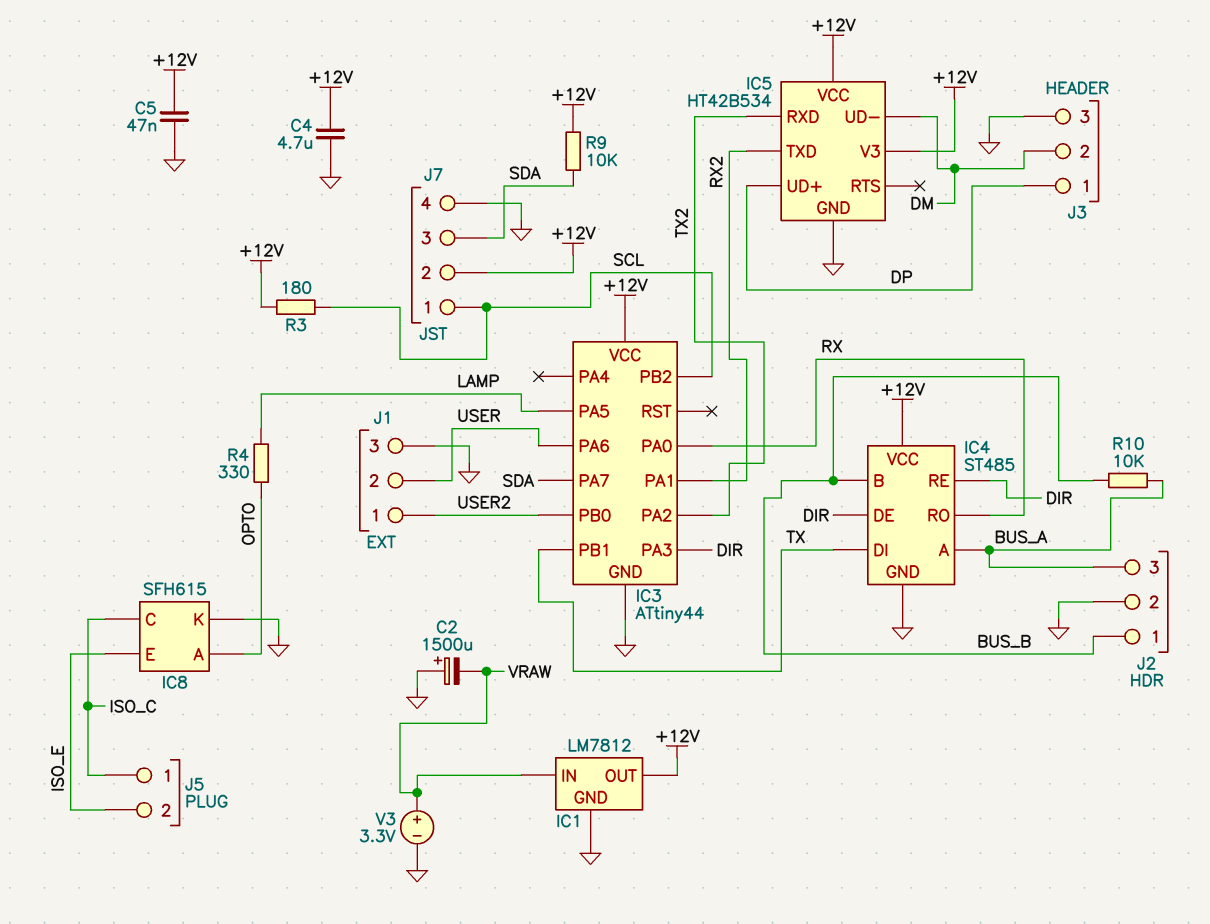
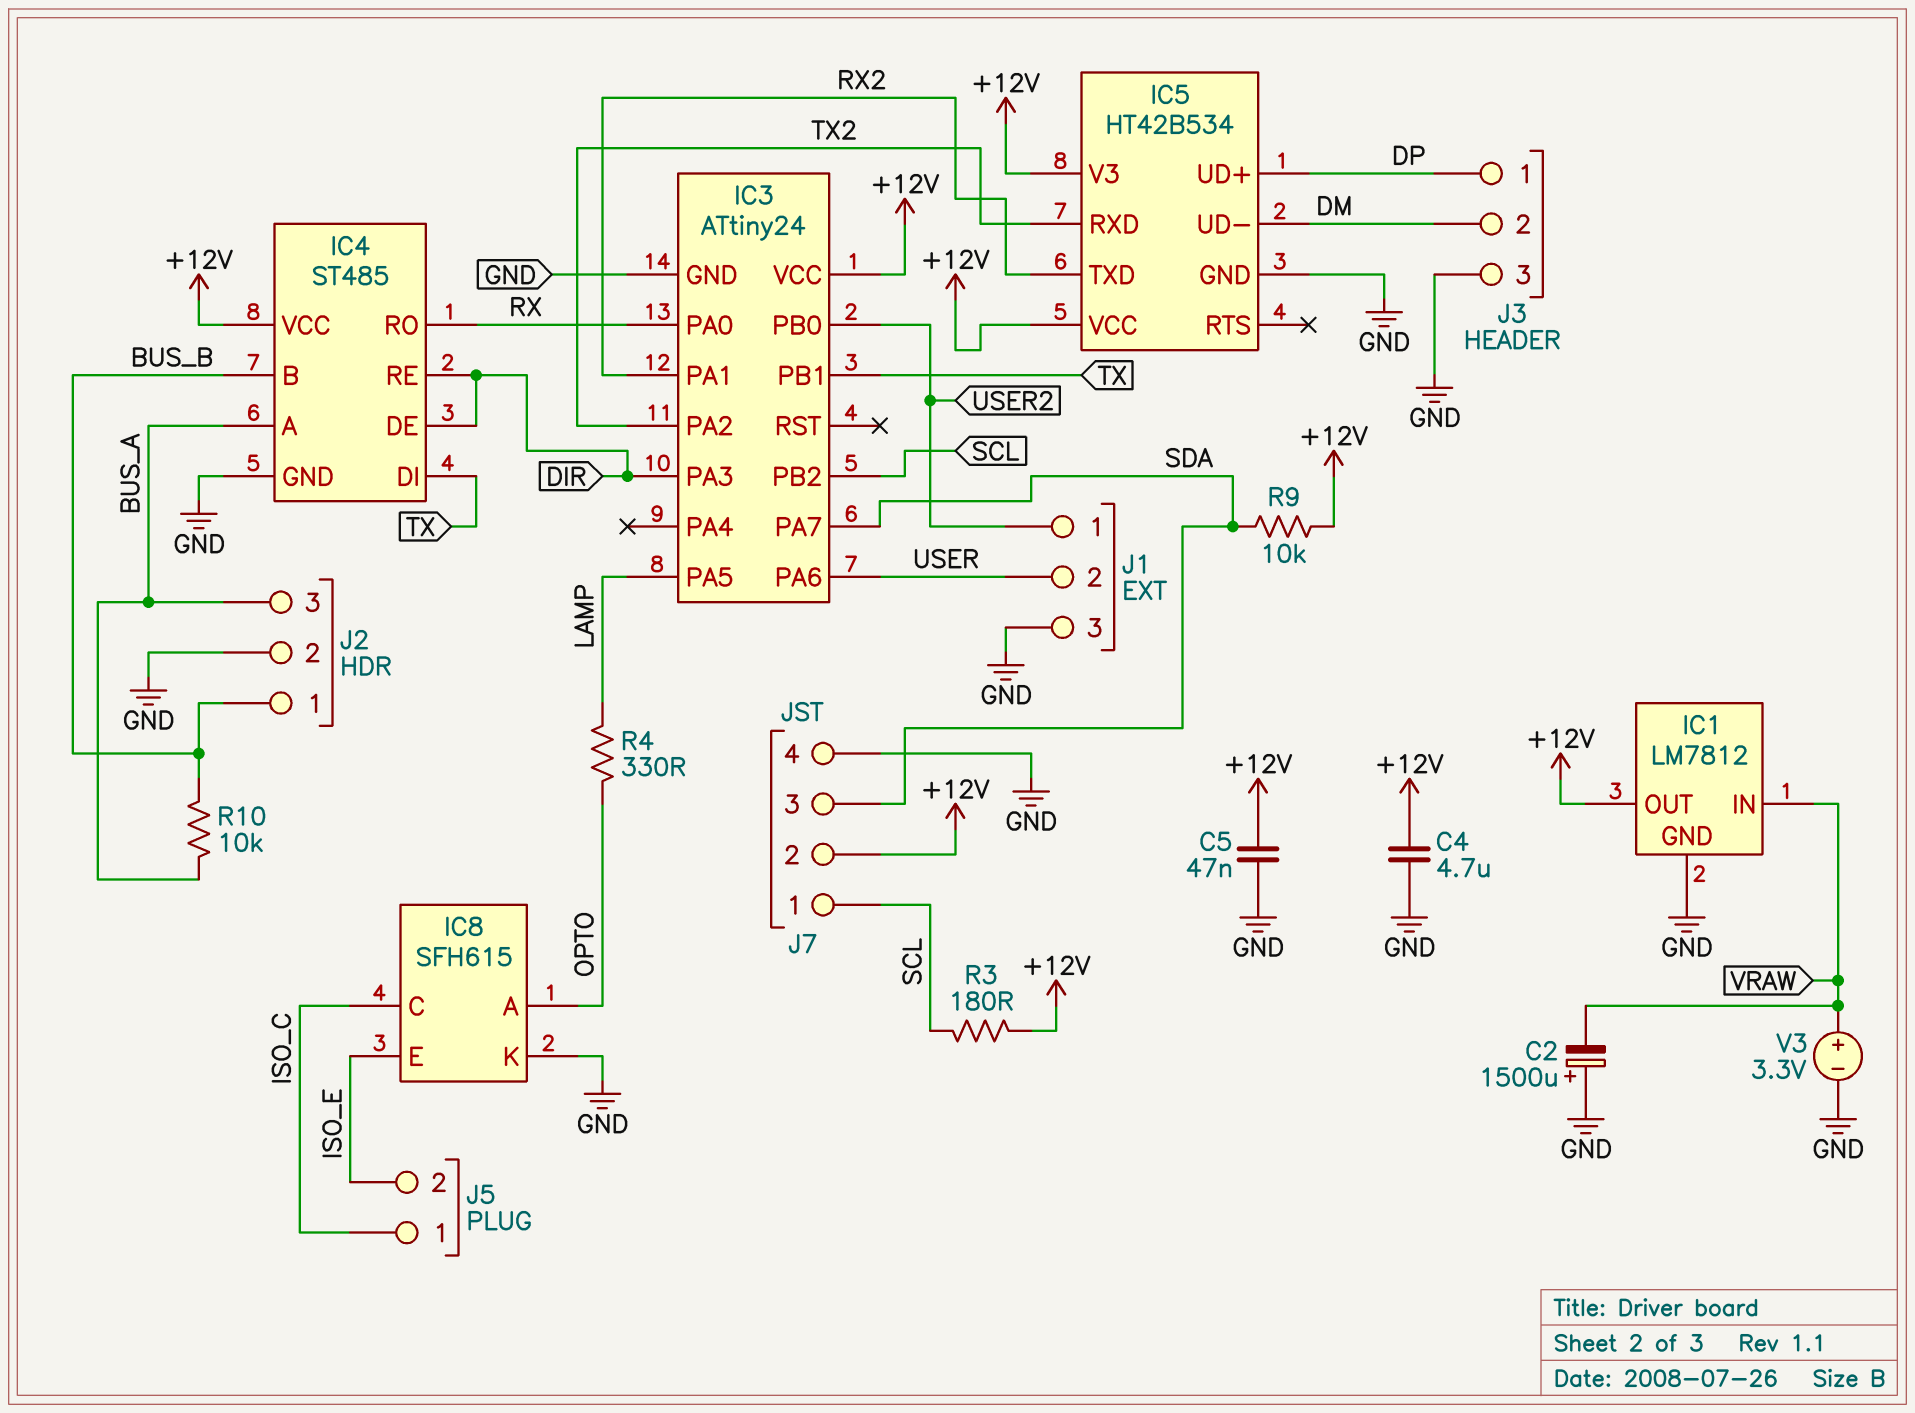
IC3: ATtiny44 -> ATtiny24

